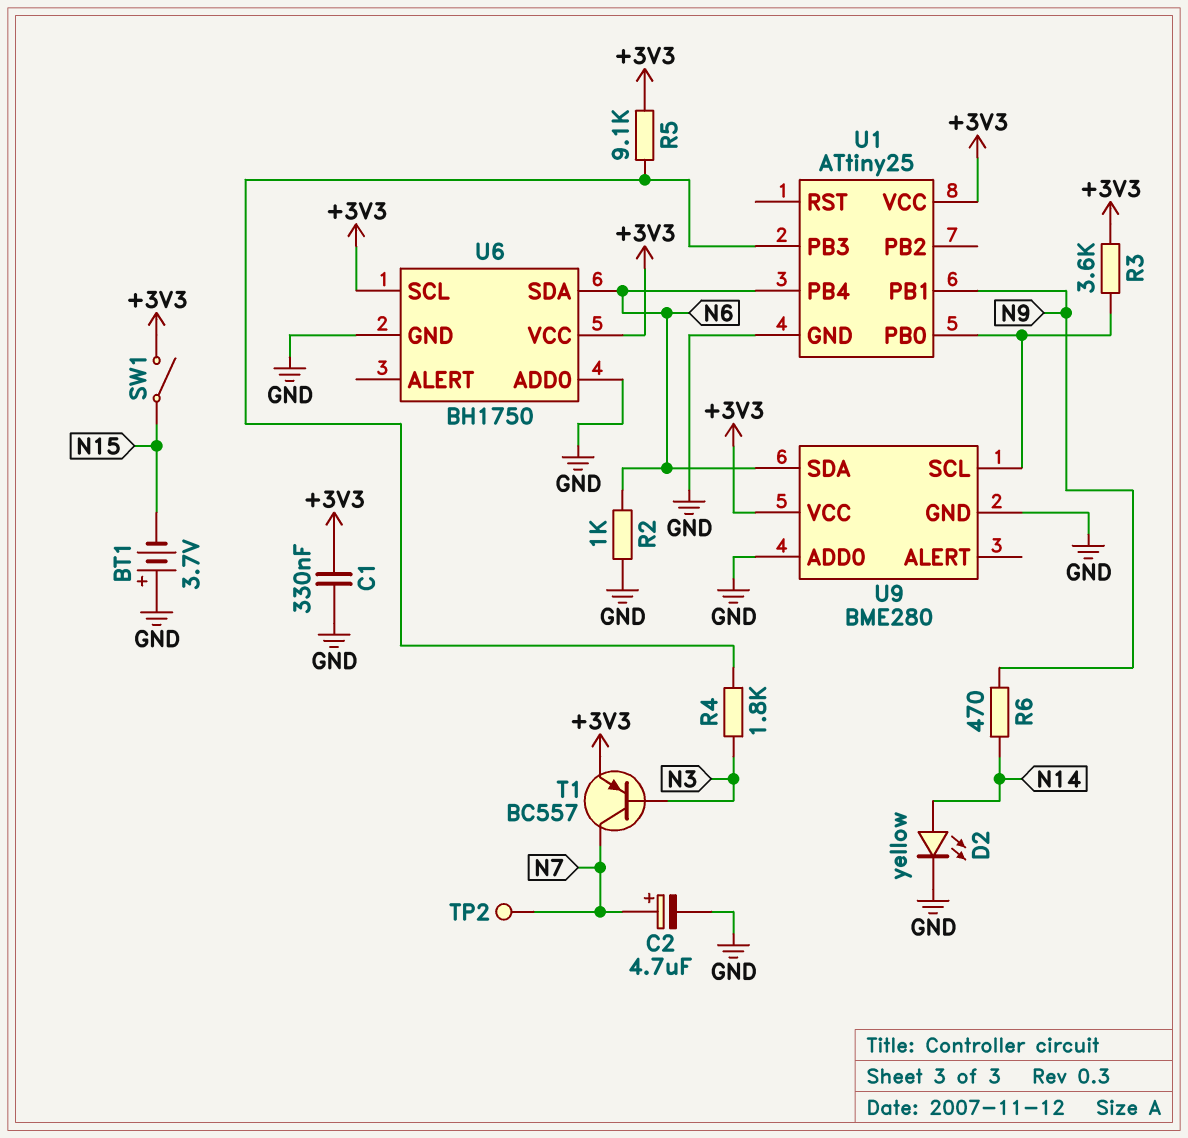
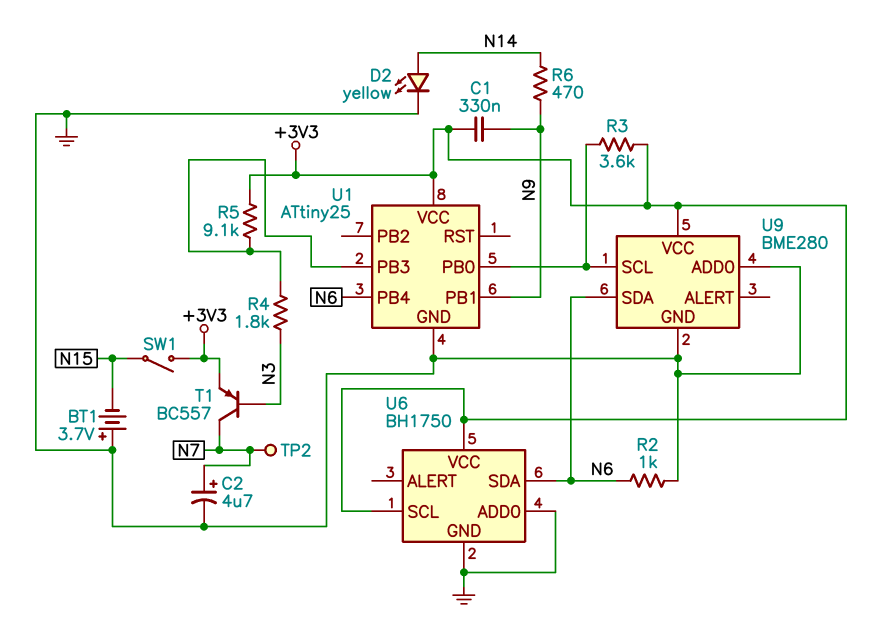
C1: 330nF (+3V3, GND) -> 330nF (+3V3, N9)

